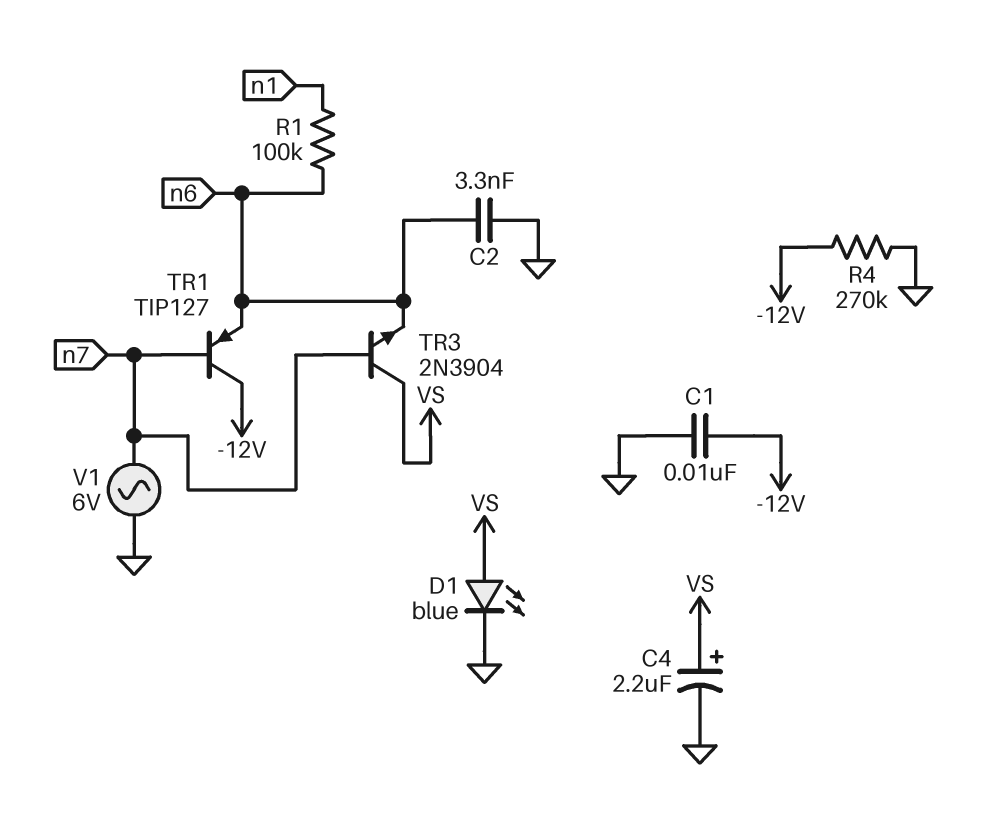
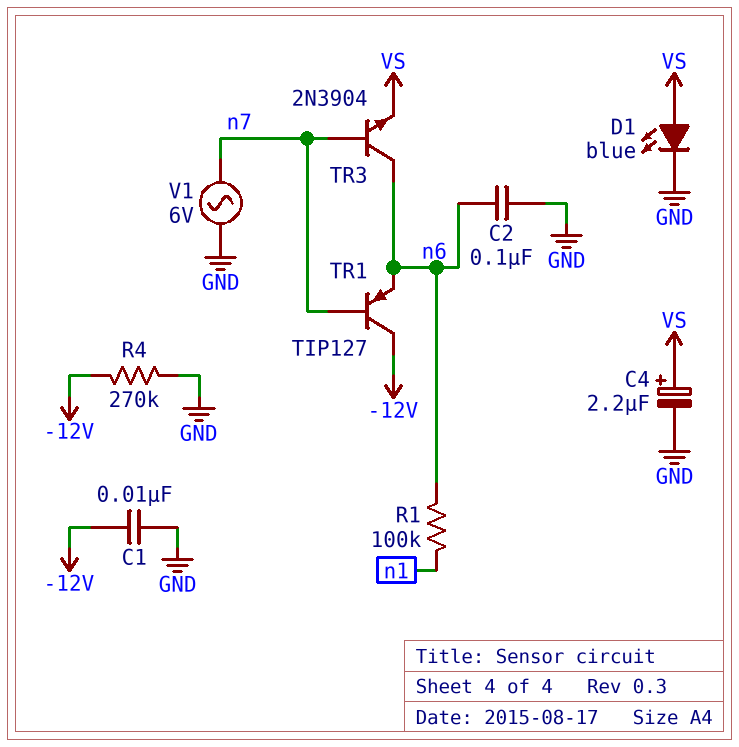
C2: 3.3nF (GND, n6) -> 100nF (GND, n6)
TR3: NPN 2N3904 (B n7, C VS, E n6) -> NPN 2N3904 (B n7, C n6, E VS)

